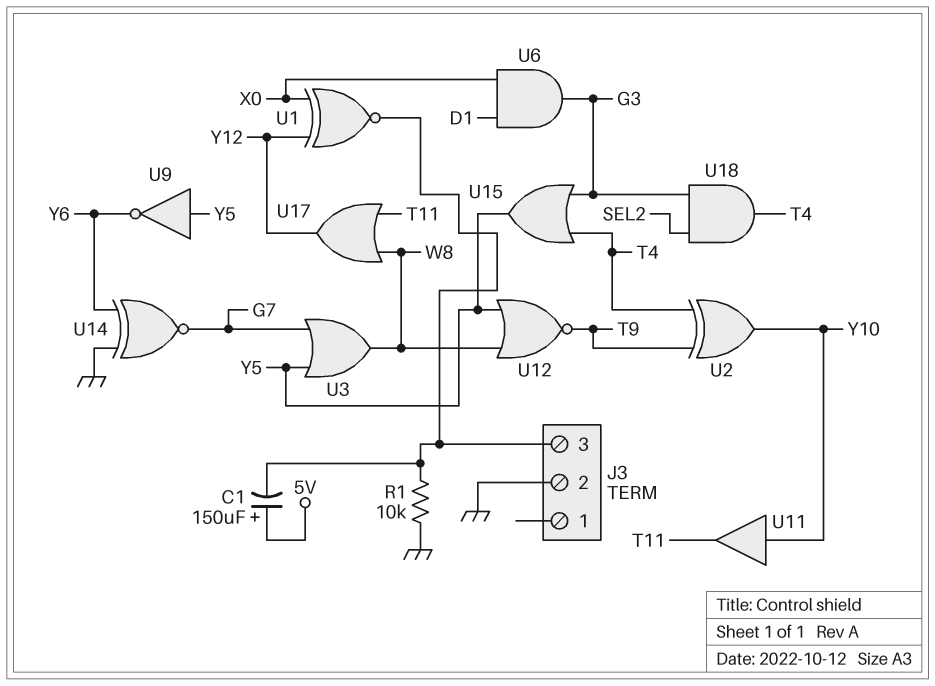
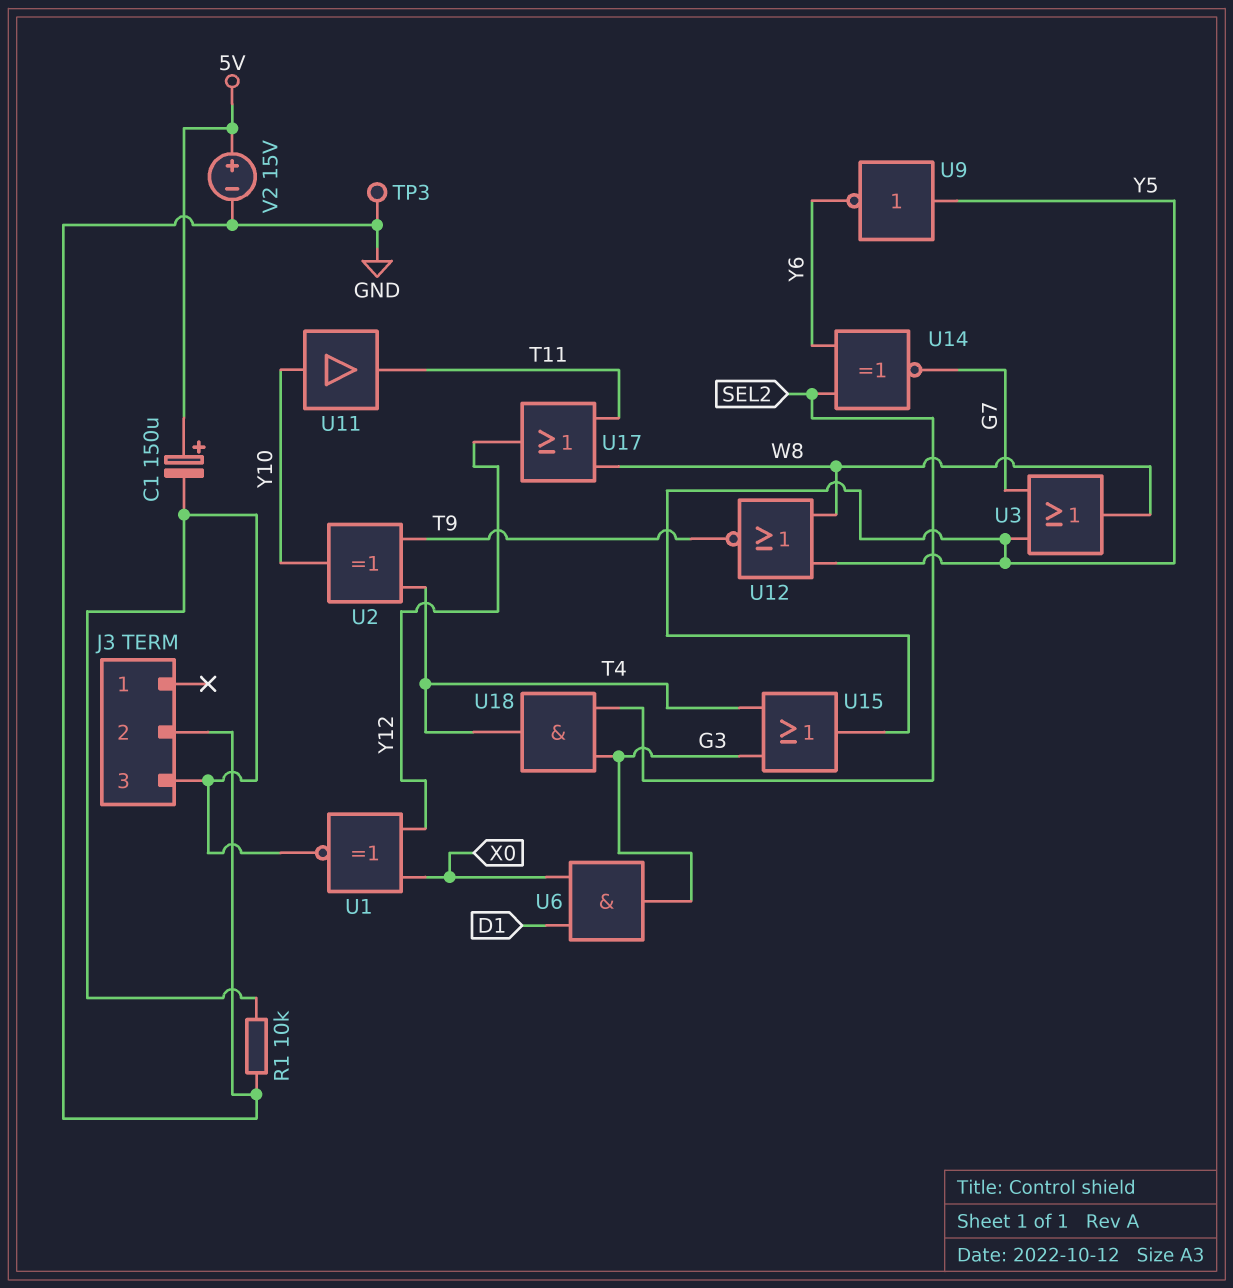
TP3: none -> test point (GND)
U14: XNOR (in GND, in Y6, out G7) -> XNOR (in SEL2, in Y6, out G7)
V2: none -> 15V (plus 5V, minus GND)

